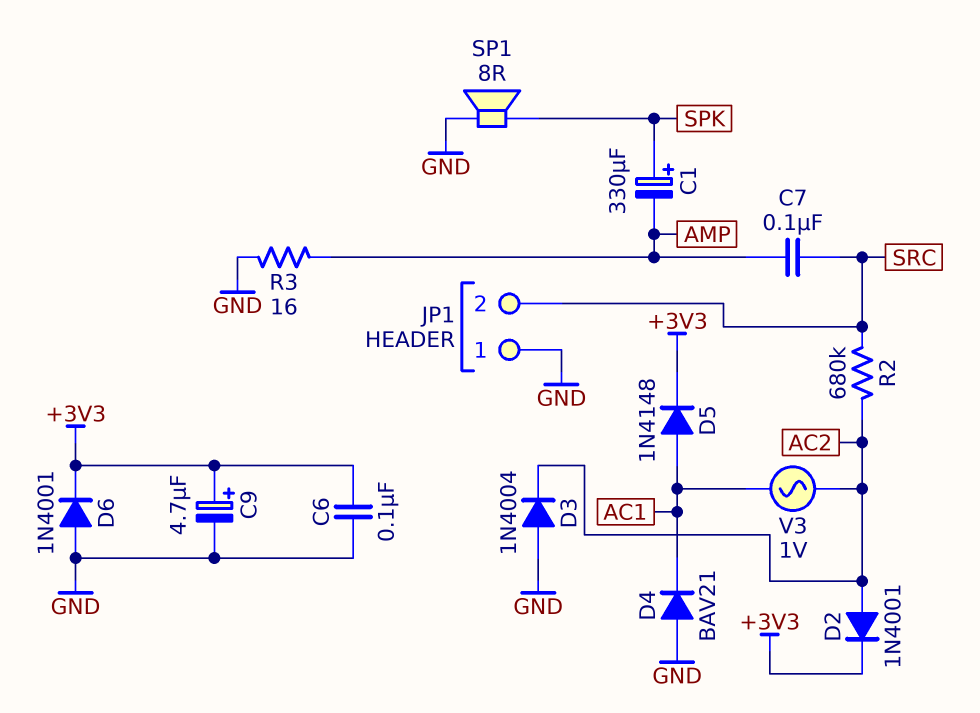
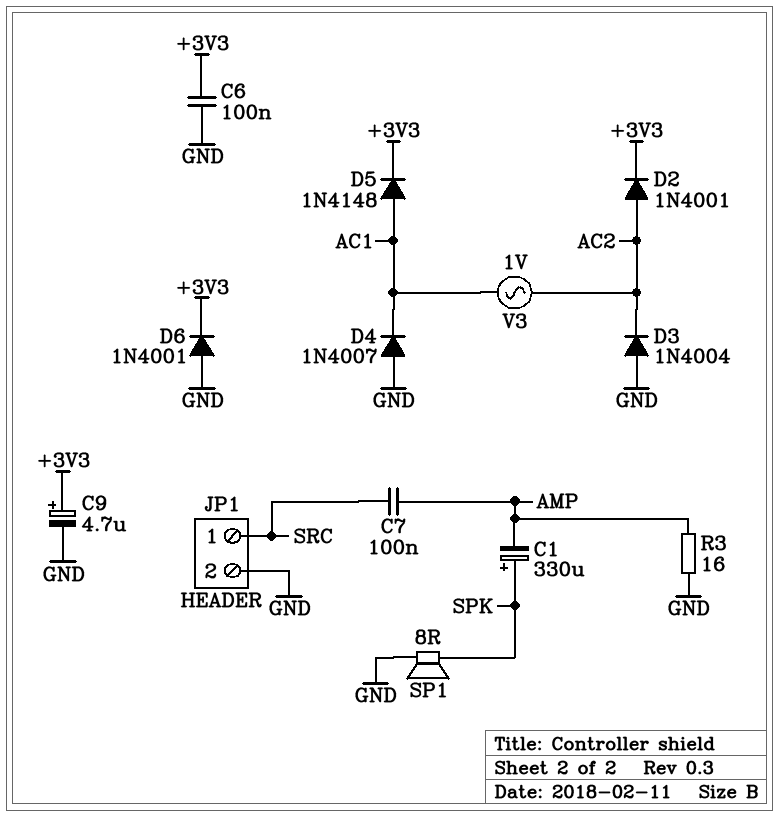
D4: diode BAV21 (A GND, K AC1) -> diode 1N4007 (A GND, K AC1)
JP1 pin 1: GND -> SRC
JP1 pin 2: SRC -> GND
R2: 680k (AC2, SRC) -> none

